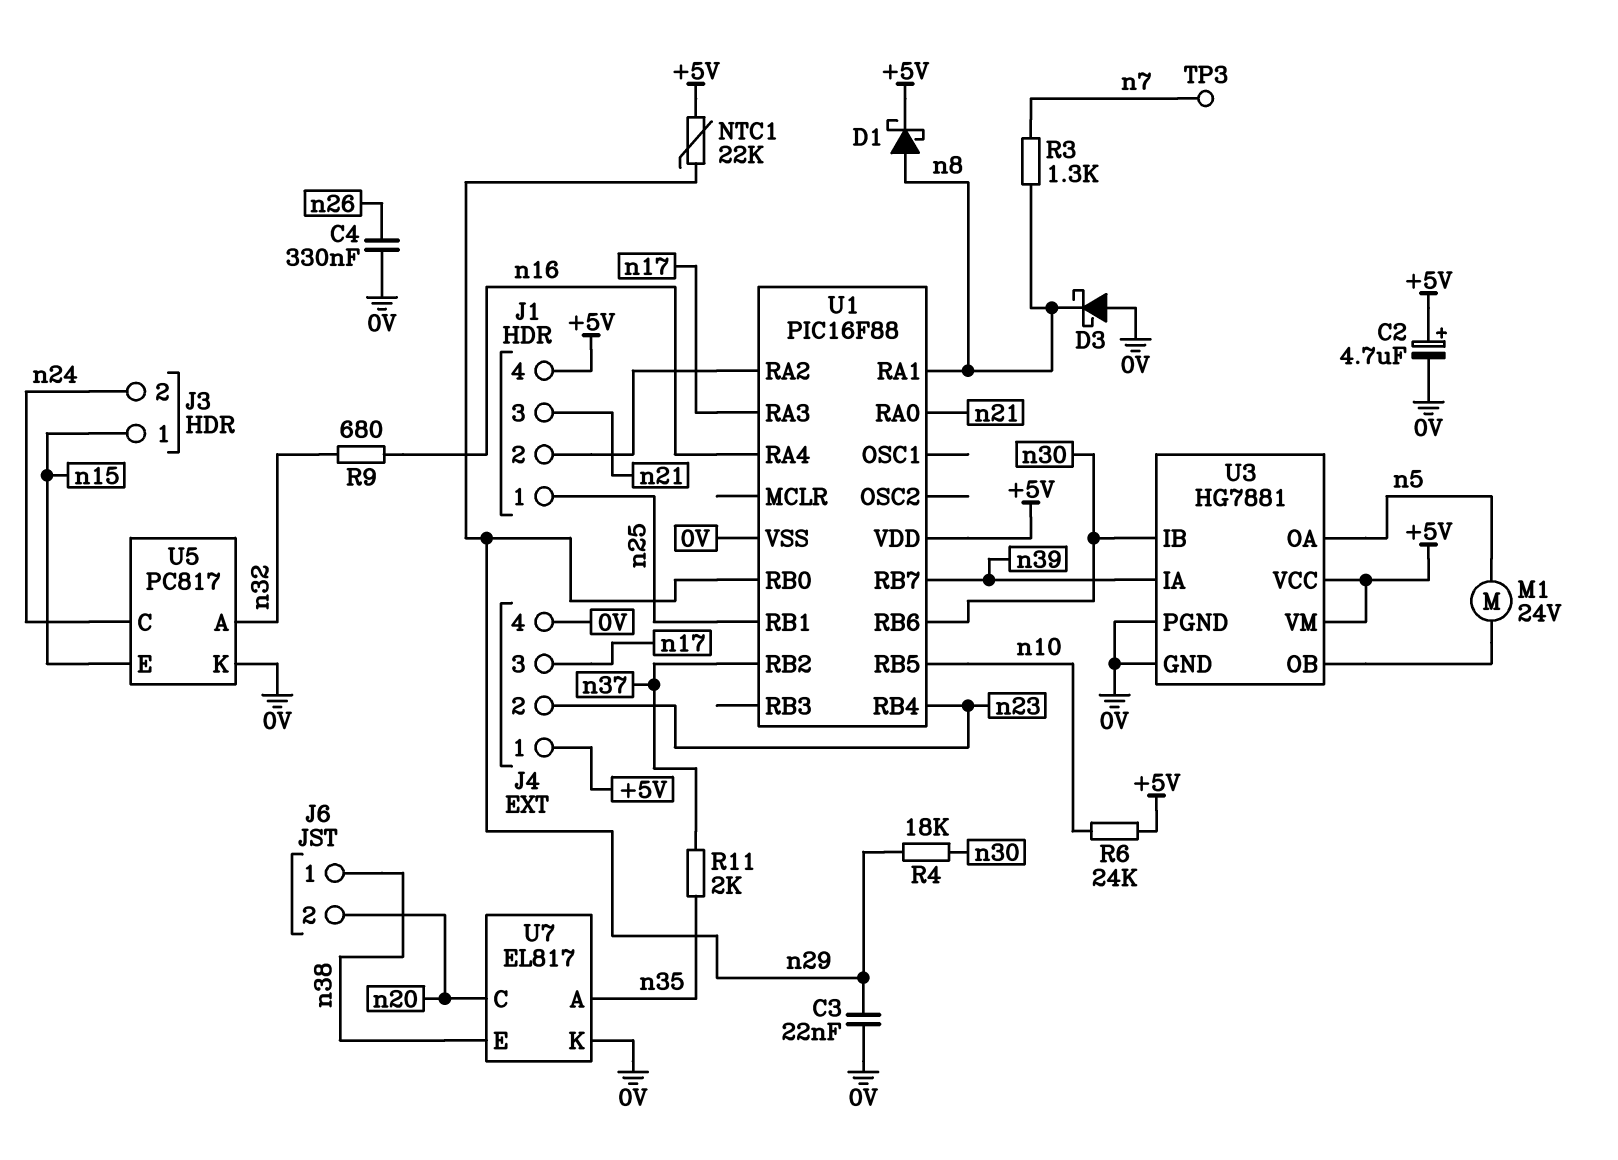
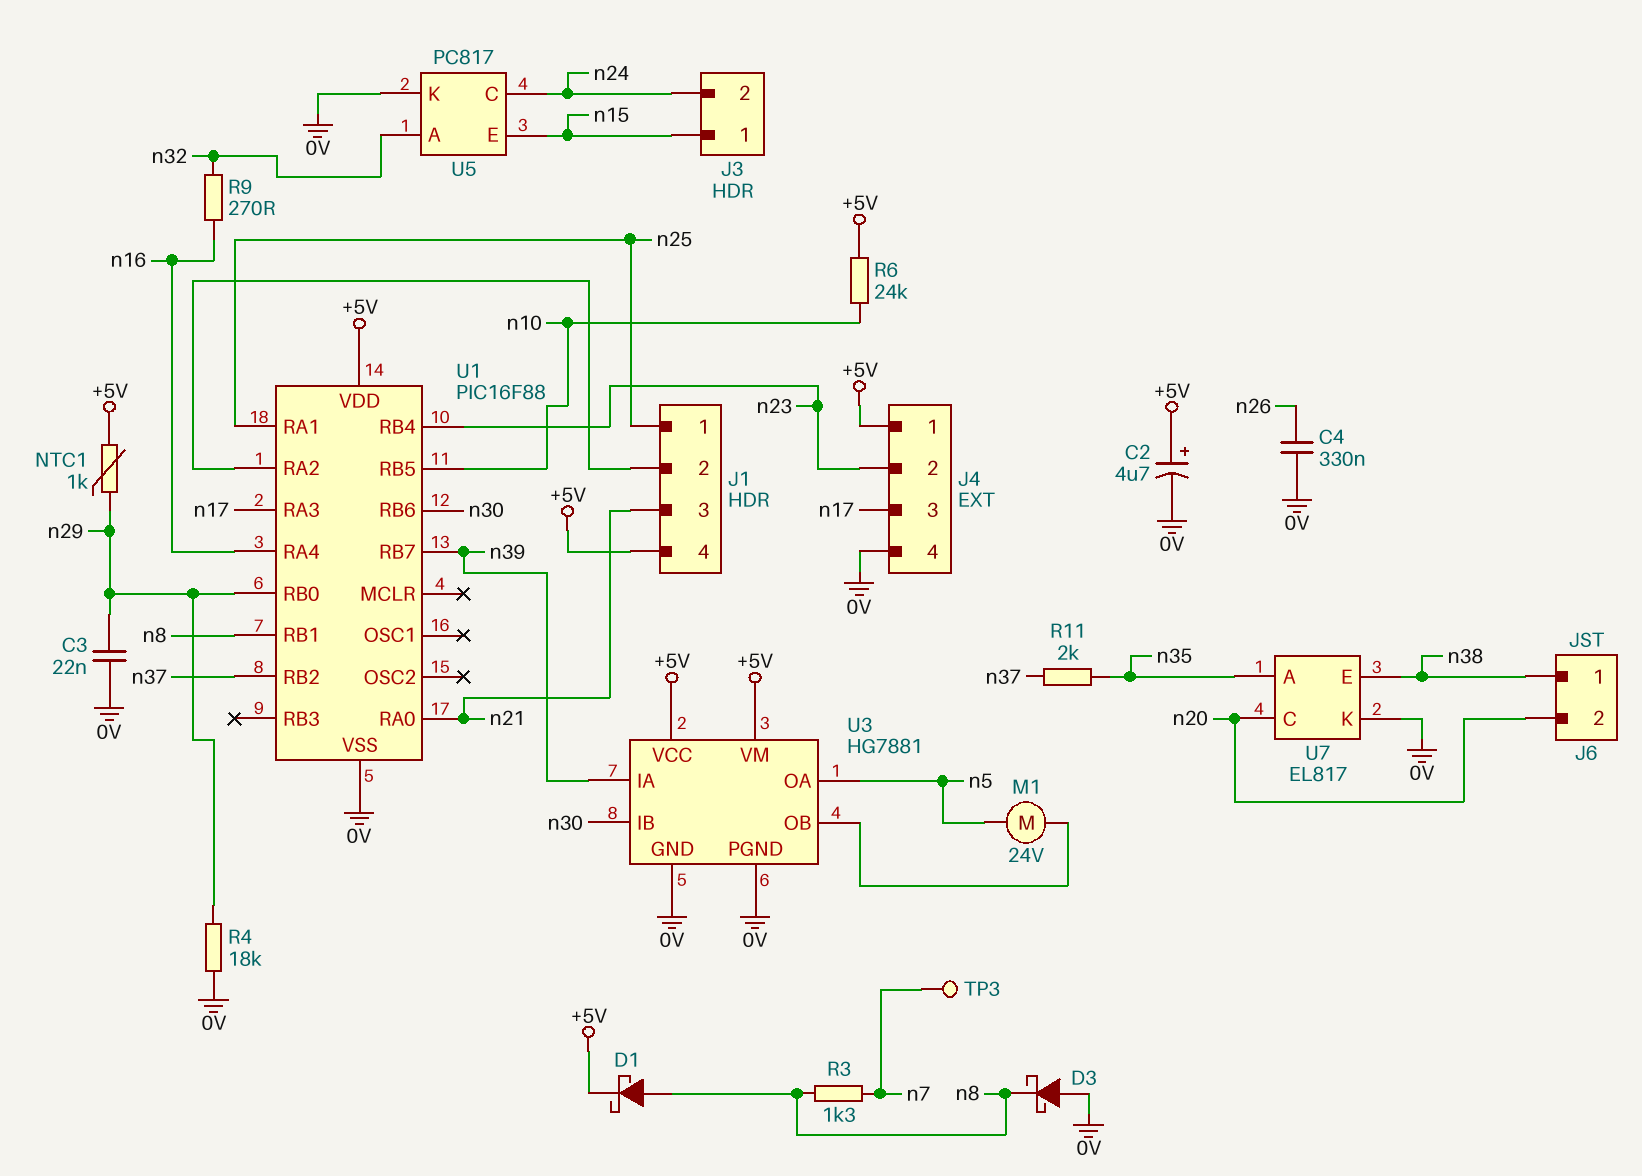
NTC1: 22k (+5V, n29) -> 1k (+5V, n29)
R4: 18k (n29, n30) -> 18k (0V, n29)
R9: 680 (n16, n32) -> 270 (n16, n32)
U1 pin RA1: n8 -> n25
U1 pin RB1: n25 -> n8

